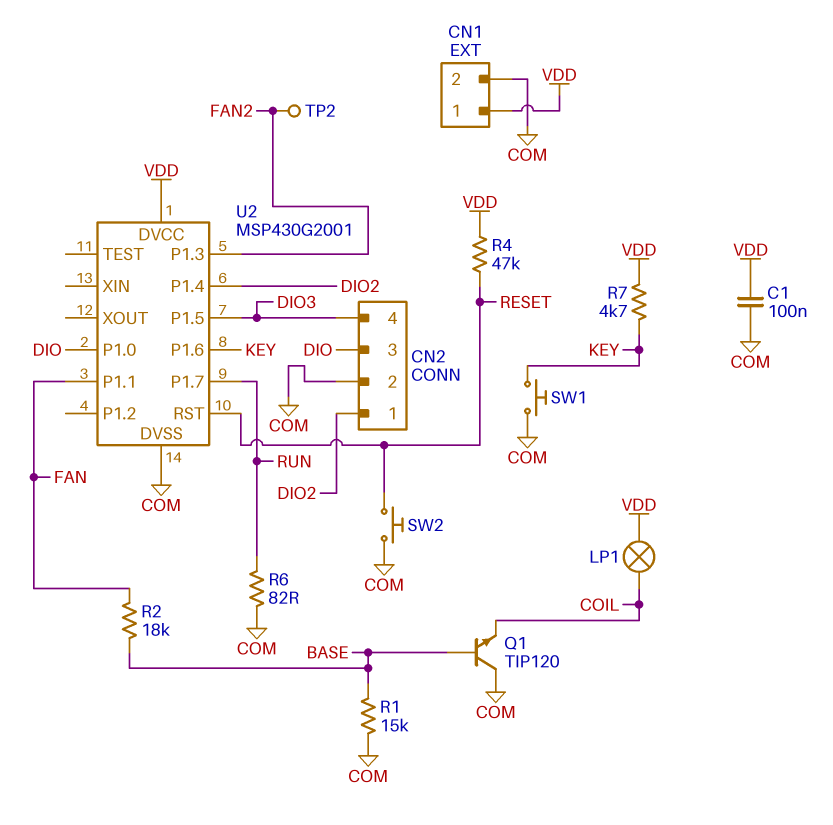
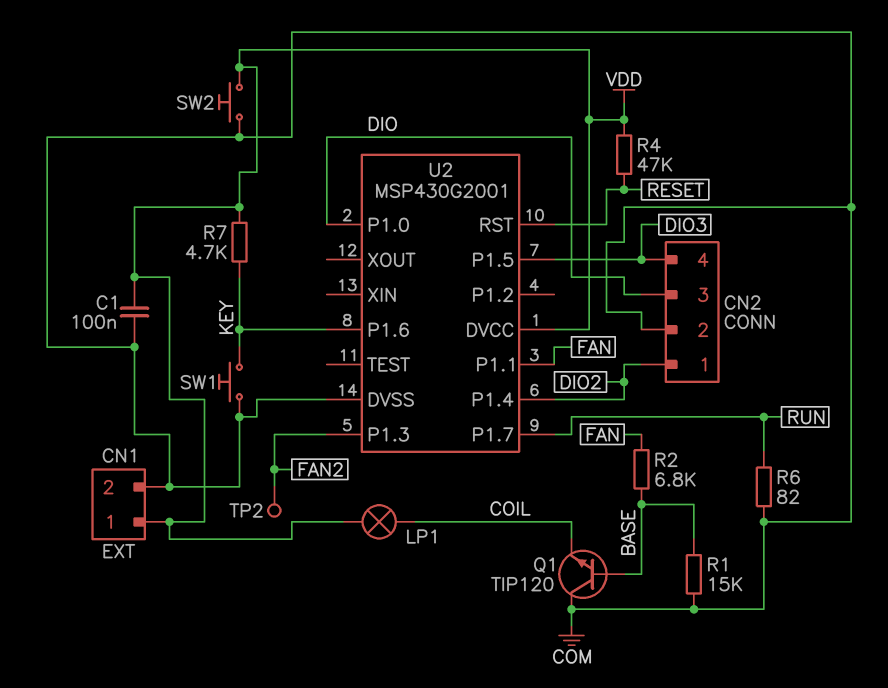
R2: 18k (BASE, FAN) -> 6.8k (BASE, FAN)
SW2: button (COM, RESET) -> button (COM, VDD)

